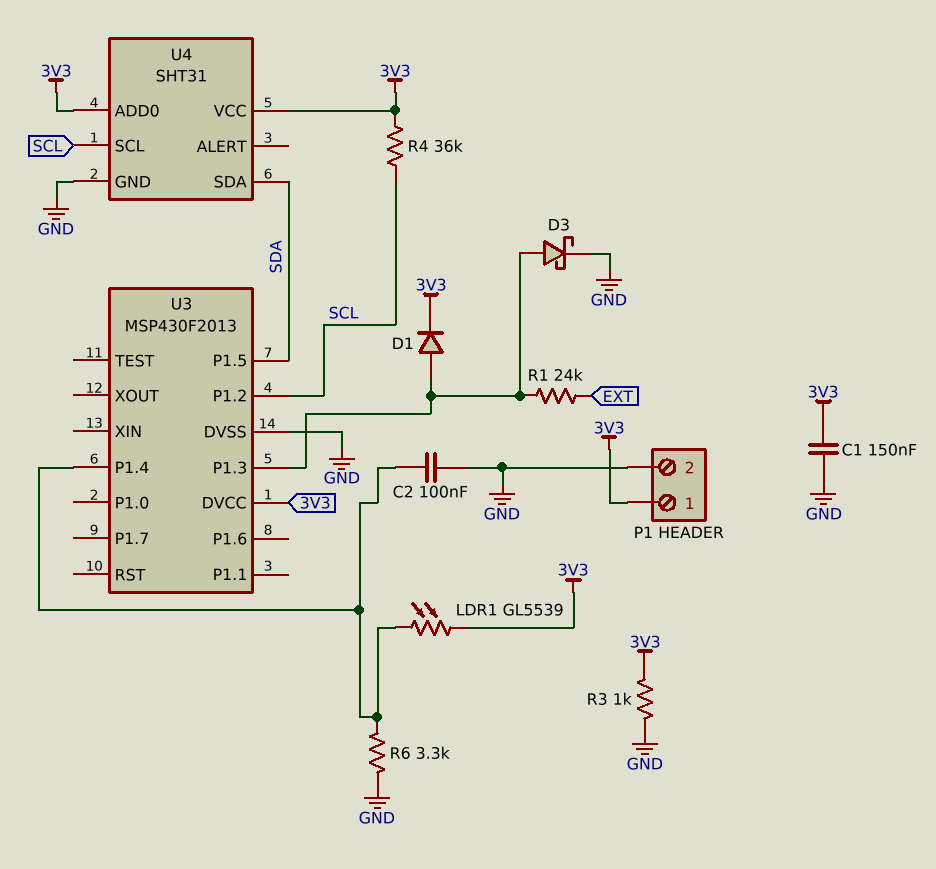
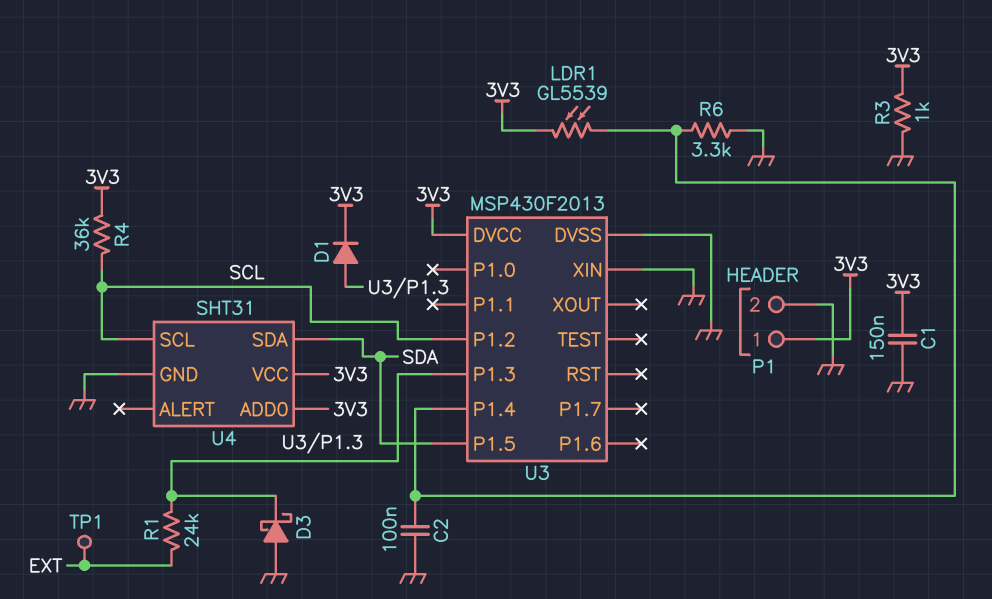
D3: schottky (A U3/P1.3, K GND) -> schottky (A GND, K U3/P1.3)
TP1: none -> test point (EXT)
U3 pin XIN: none -> GND

